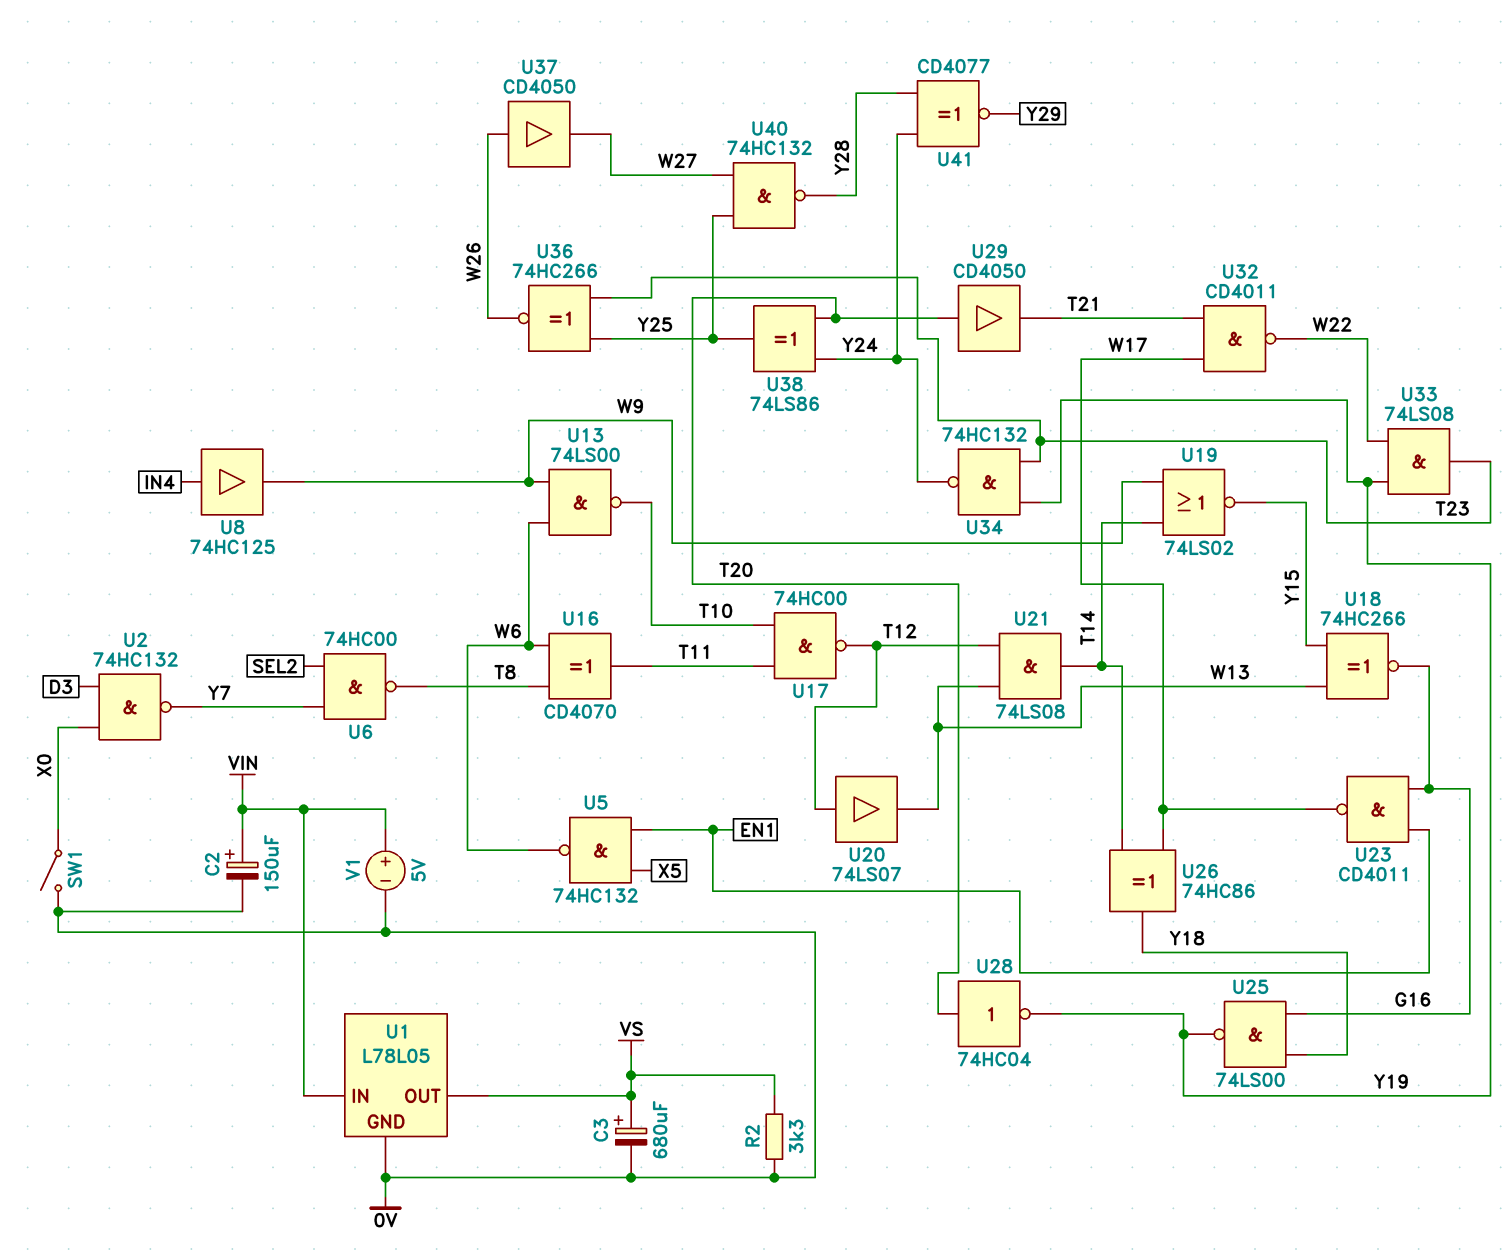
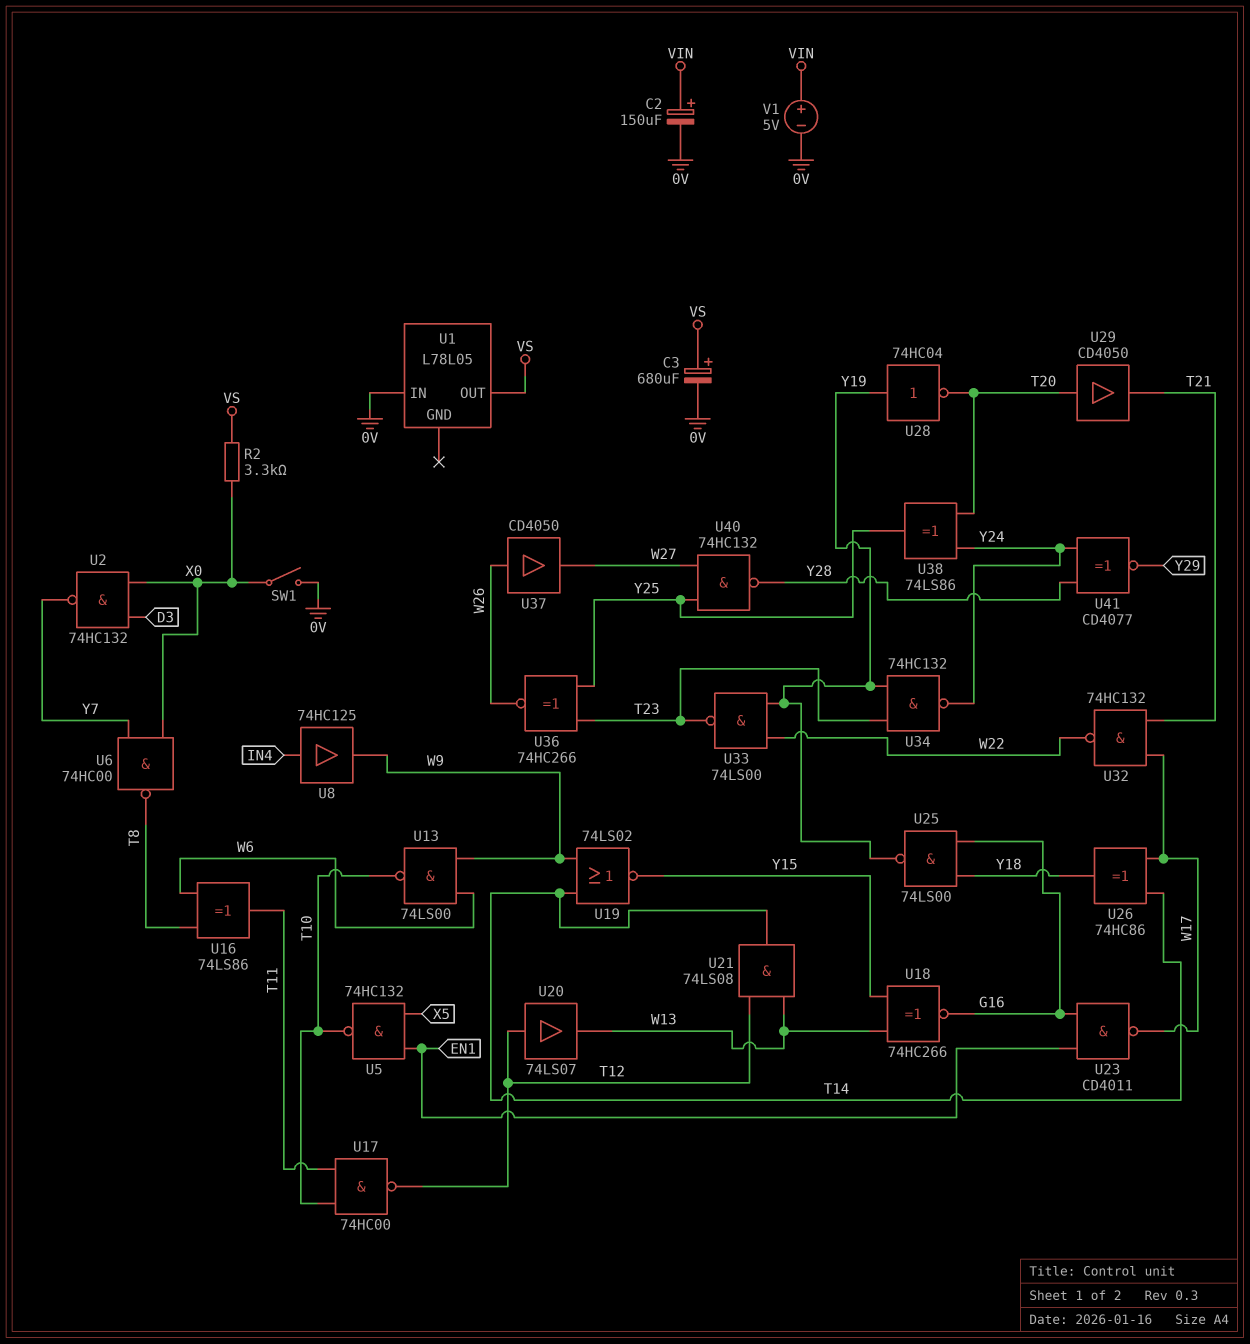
R2: 3.3k (0V, VS) -> 3.3k (VS, X0)
U1 pin GND: 0V -> none
U1 pin IN: VIN -> 0V
U5: NAND 74HC132 (in EN1, in X5, out W6) -> NAND 74HC132 (in EN1, in X5, out T10)
U6: NAND 74HC00 (in SEL2, in Y7, out T8) -> NAND 74HC00 (in X0, in Y7, out T8)
U16: XOR CD4070 (in T8, in W6, out T11) -> XOR 74LS86 (in T8, in W6, out T11)
U28: NOT 74HC04 (in T20, out Y19) -> NOT 74HC04 (in Y19, out T20)
U32: NAND CD4011 (in T21, in W17, out W22) -> NAND 74HC132 (in T21, in W17, out W22)
U33: AND 74LS08 (in W22, in Y19, out T23) -> NAND 74LS00 (in W22, in Y19, out T23)

